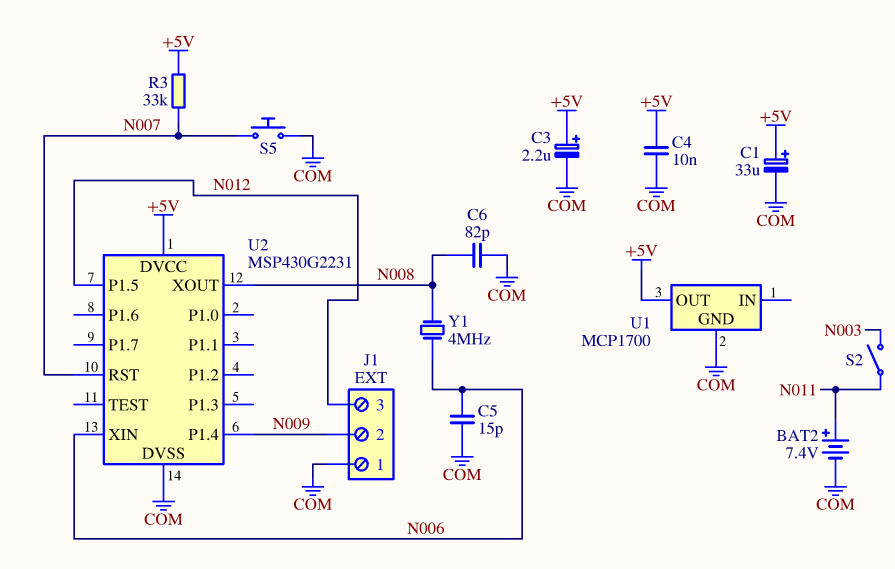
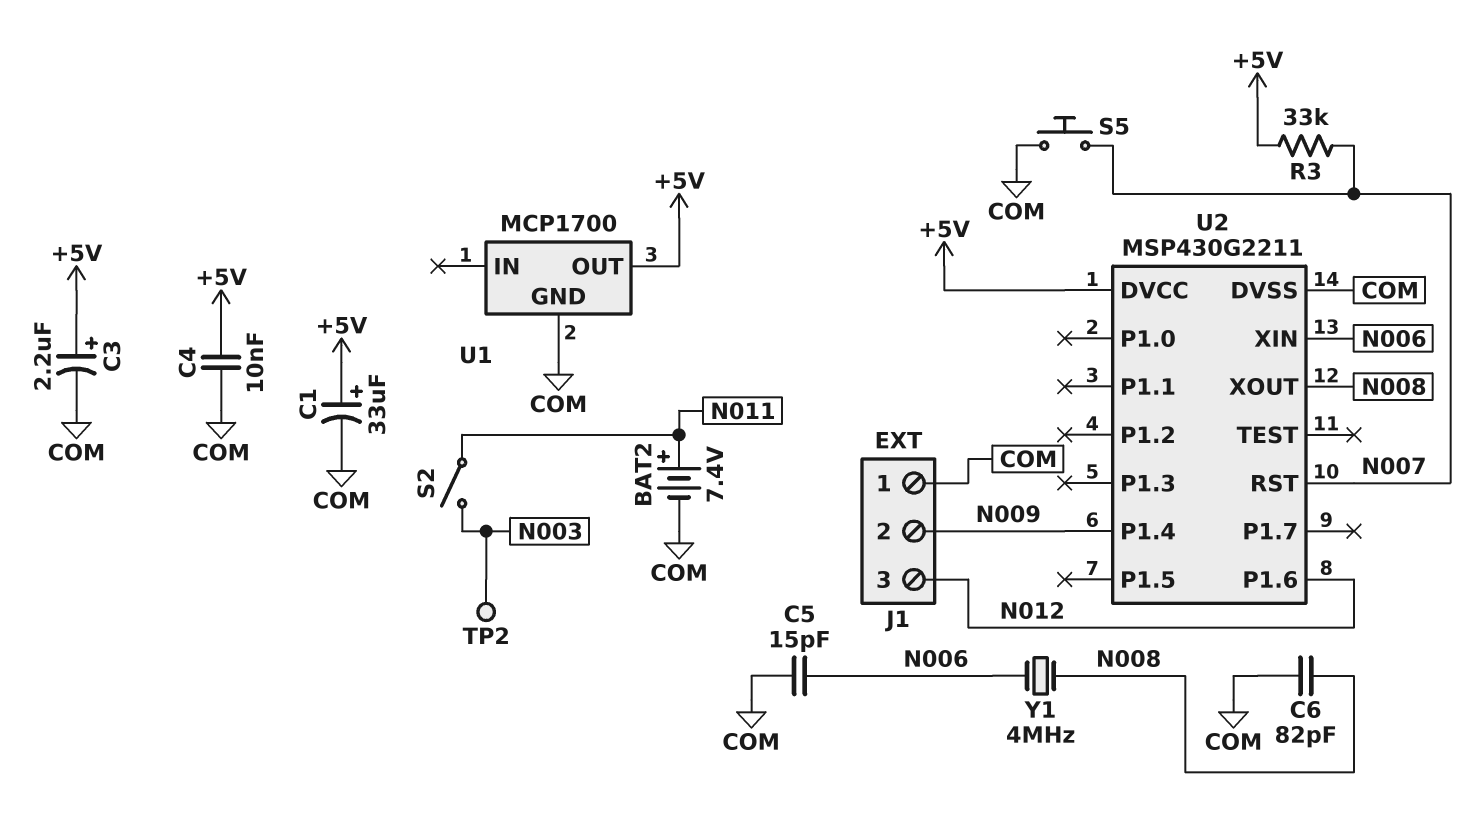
TP2: none -> test point (N003)
U2: MSP430G2231 -> MSP430G2211
U2 pin P1.5: N012 -> none
U2 pin P1.6: none -> N012

